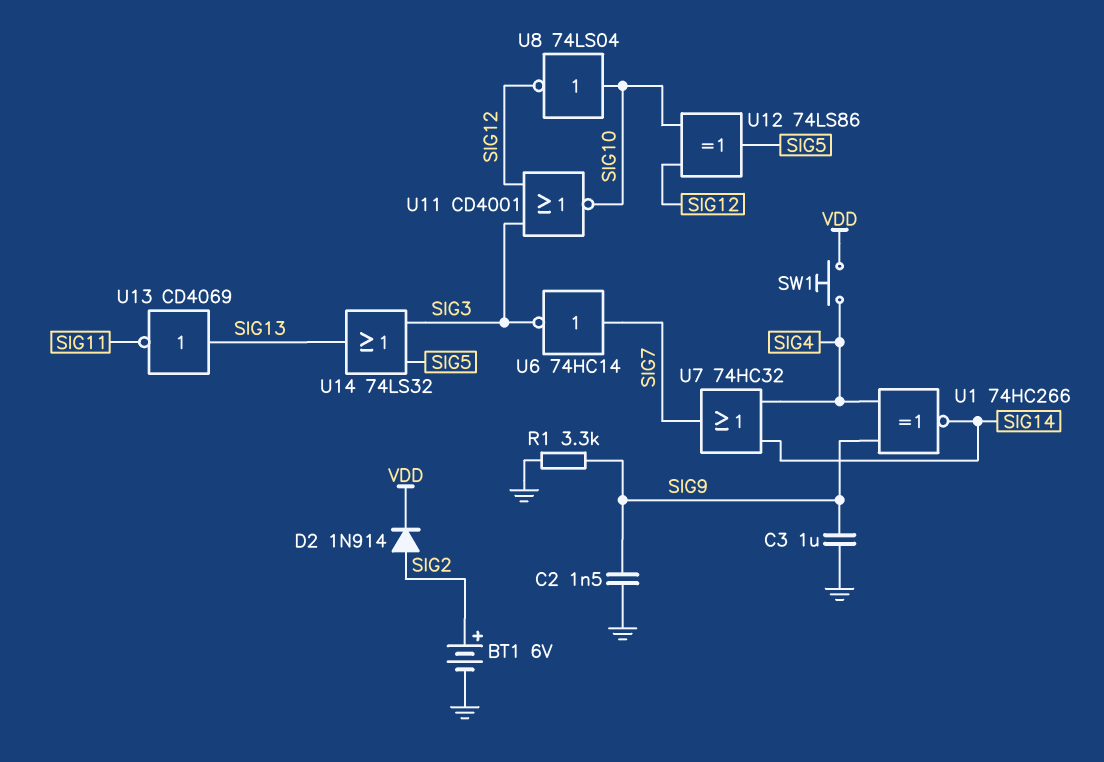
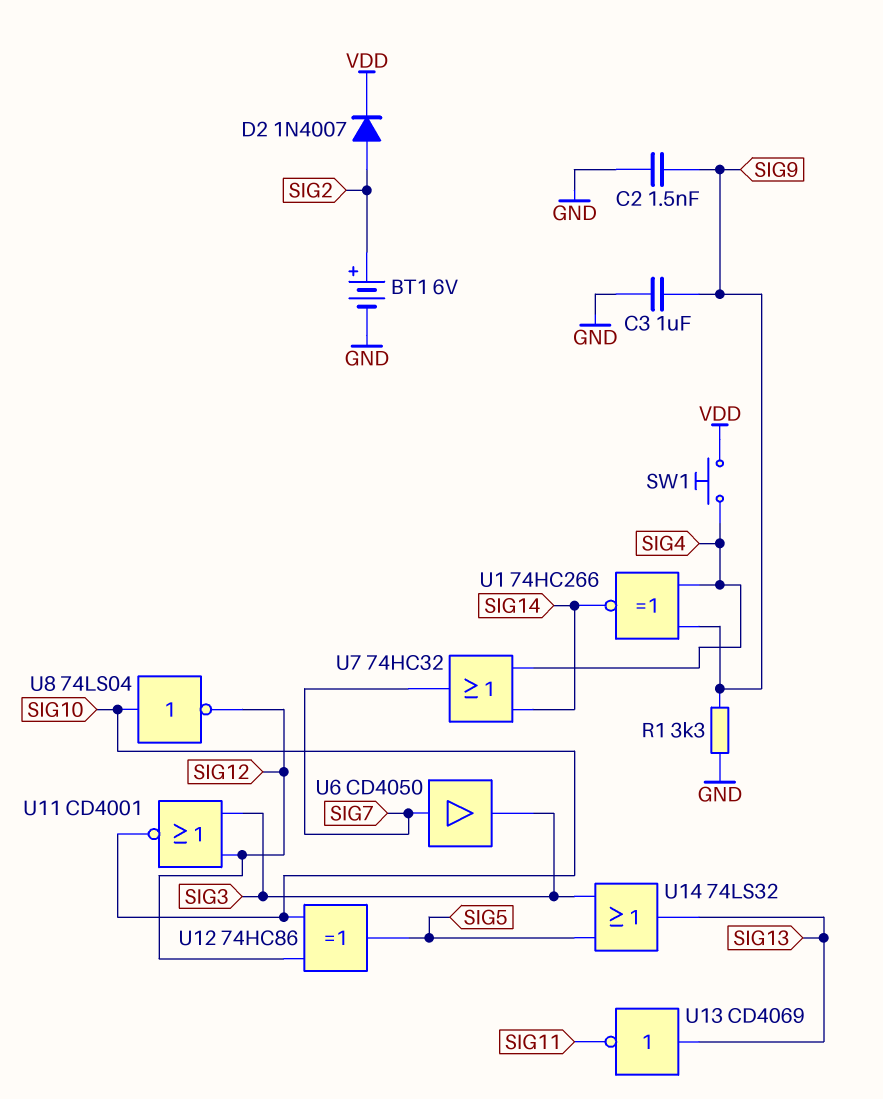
D2: diode 1N914 (A SIG2, K VDD) -> diode 1N4007 (A SIG2, K VDD)
U6: NOT 74HC14 (in SIG7, out SIG3) -> buffer CD4050 (in SIG7, out SIG3)
U12: XOR 74LS86 (in SIG10, in SIG12, out SIG5) -> XOR 74HC86 (in SIG10, in SIG12, out SIG5)

